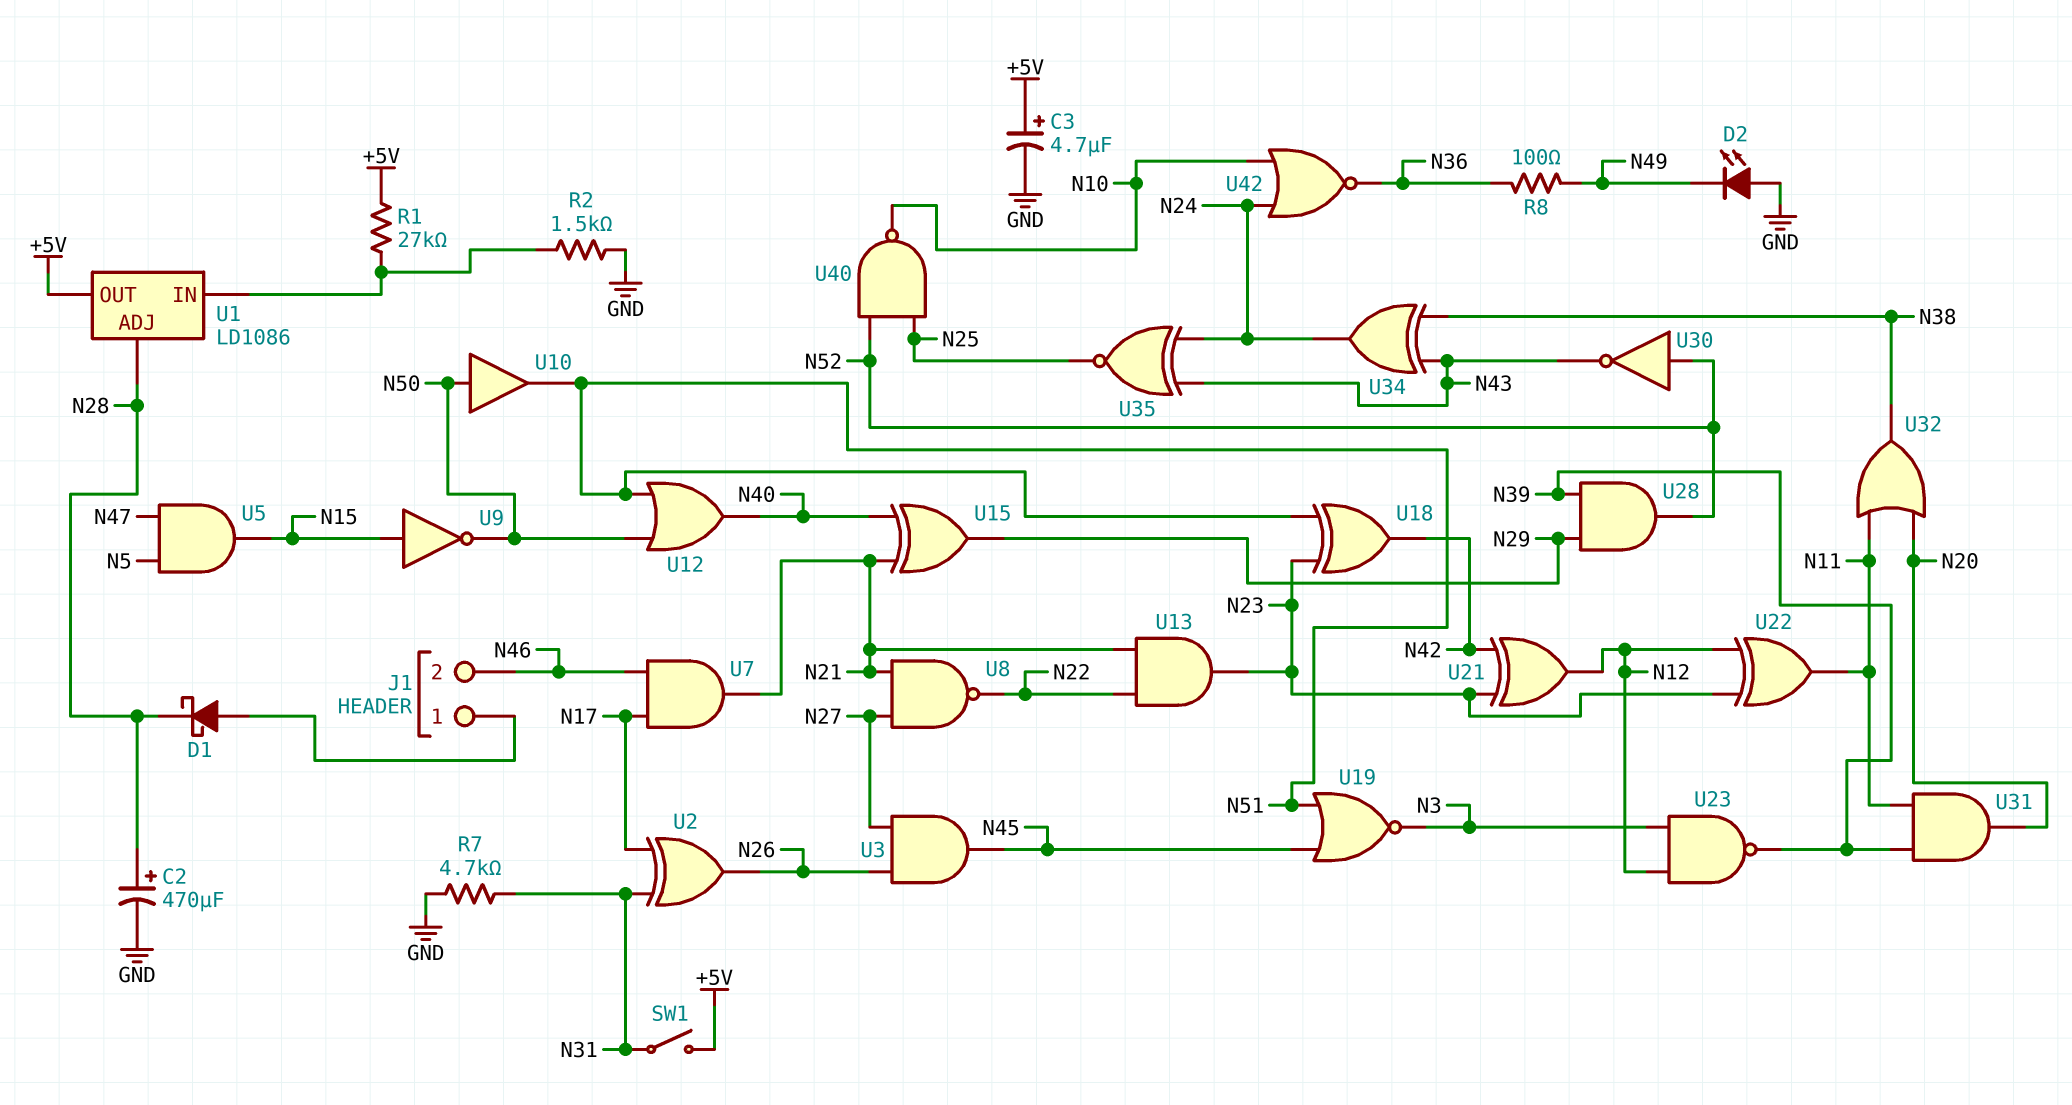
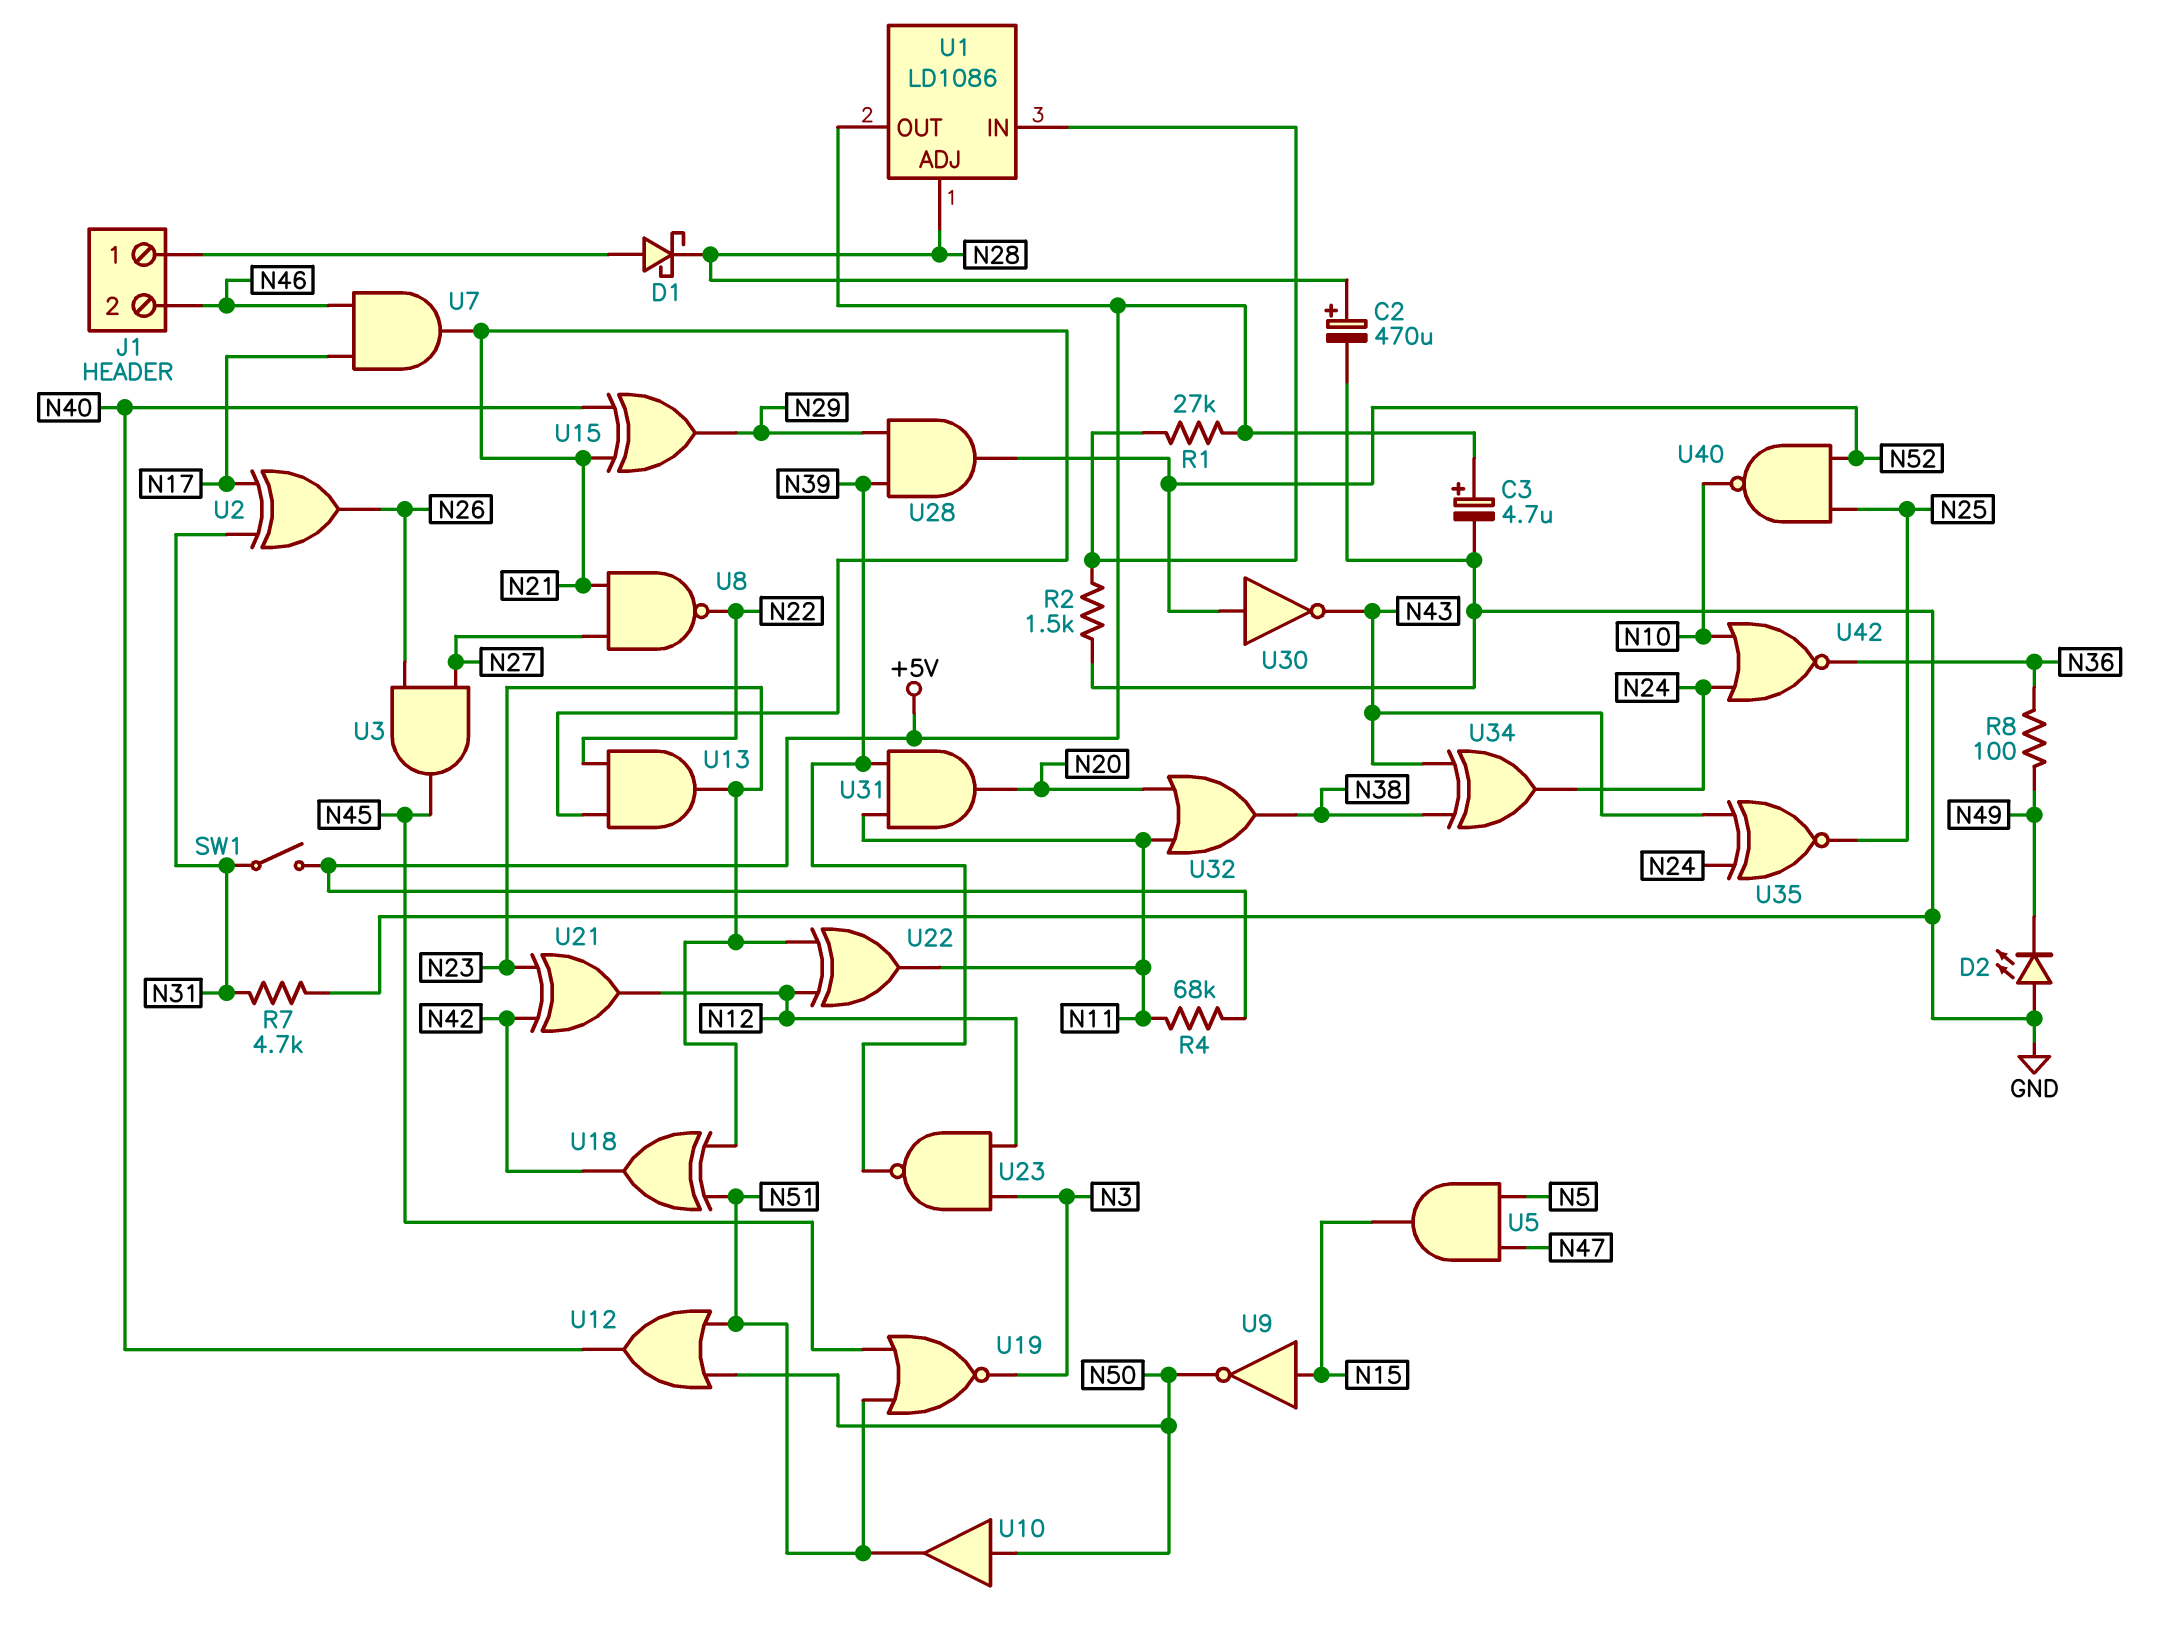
R4: none -> 68k (+5V, N11)

